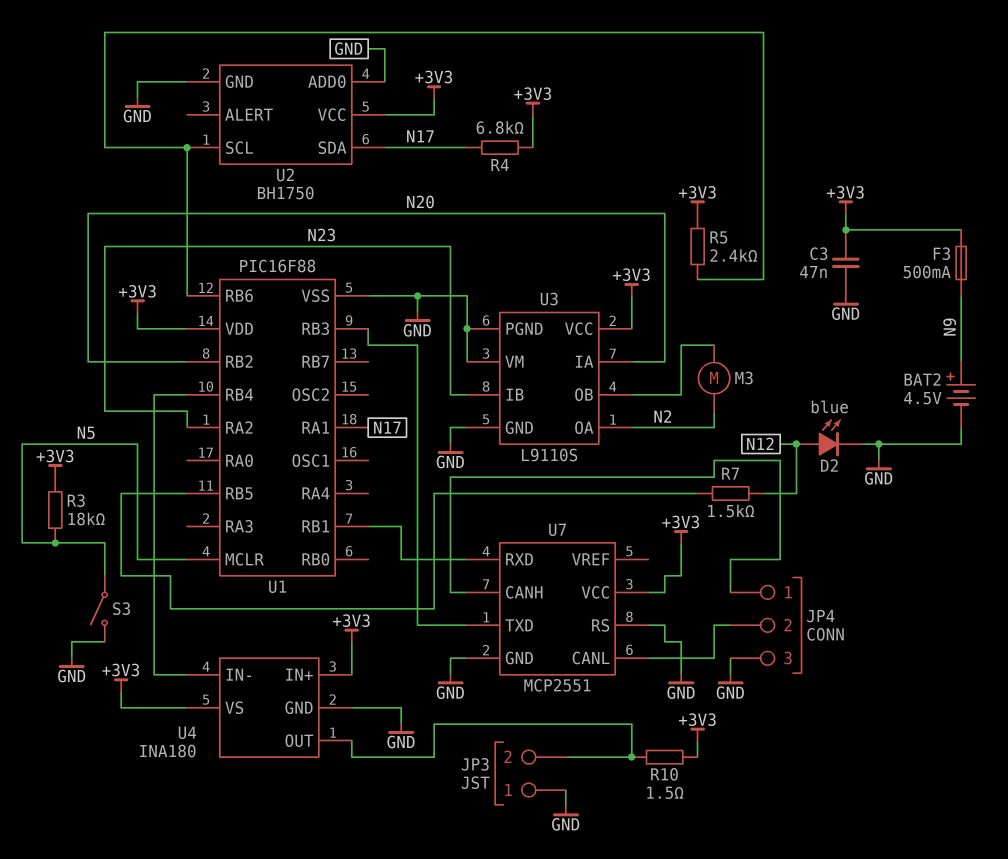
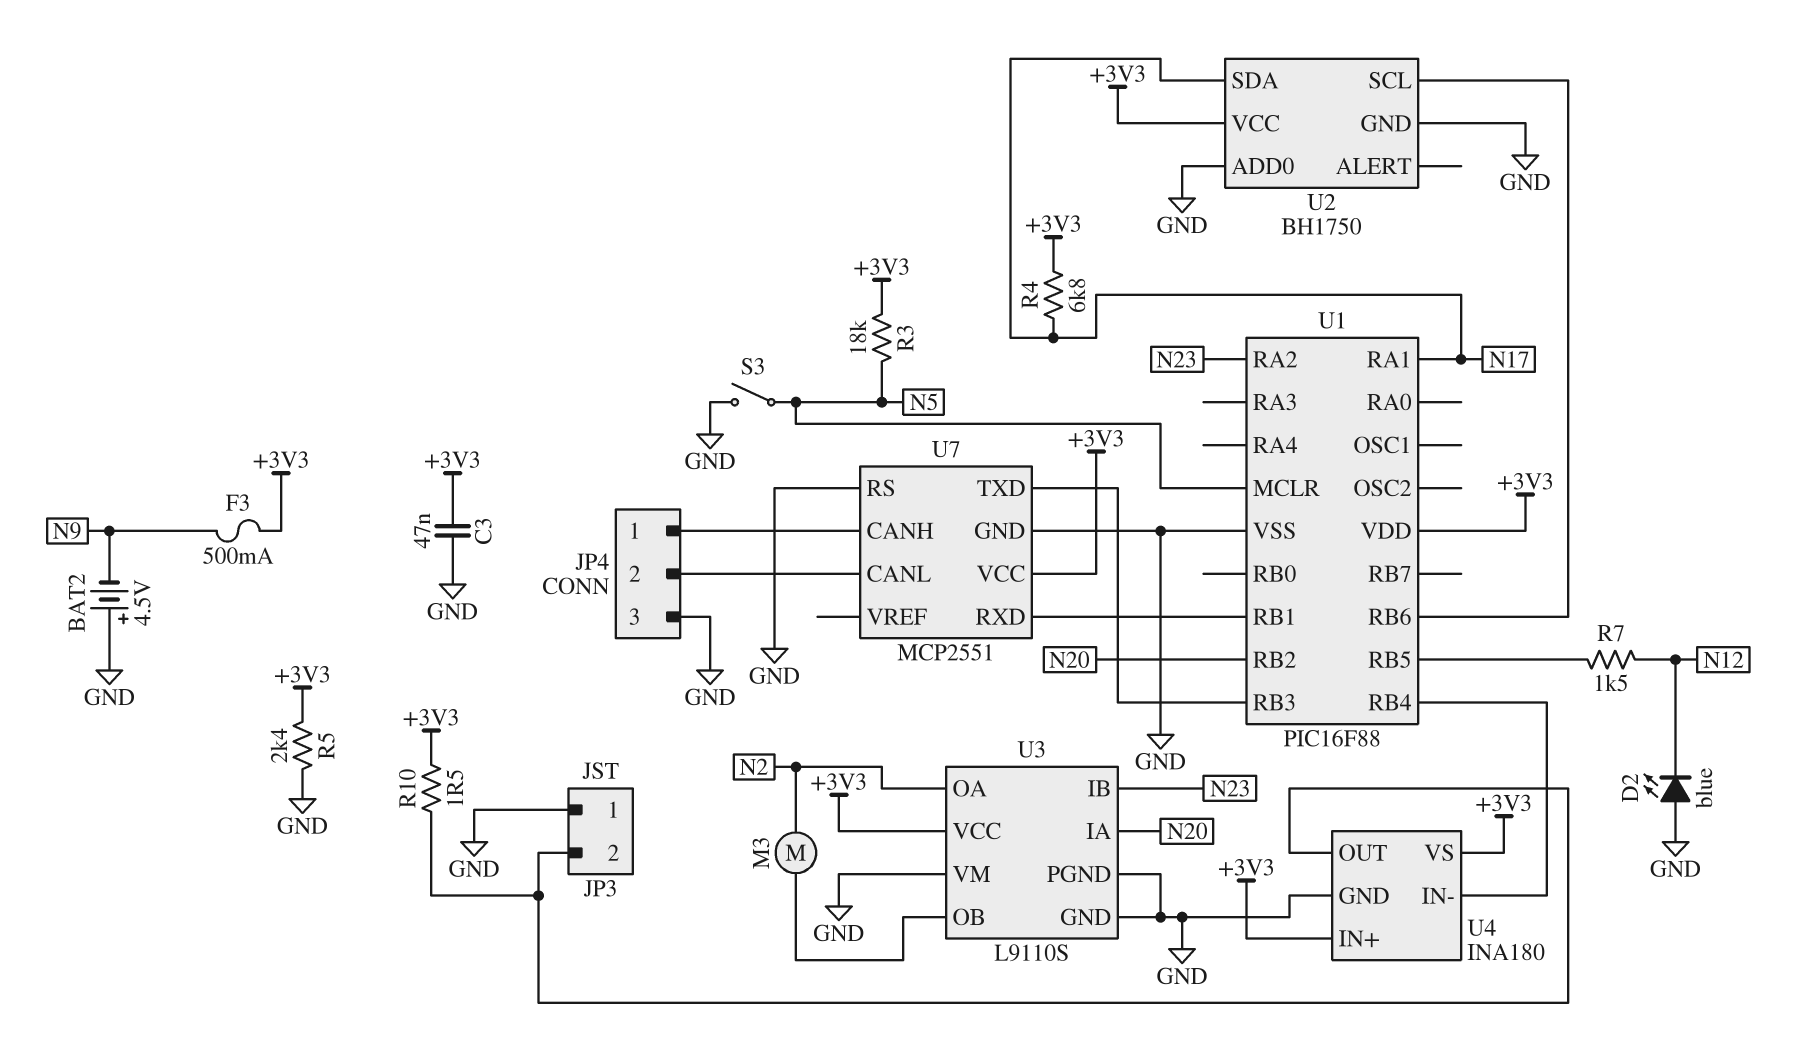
BAT2: 4.5V (plus N9, minus GND) -> 4.5V (plus GND, minus N9)
D2: LED blue (A N12, K GND) -> LED blue (A GND, K N12)
R5: 2.4k (+3V3, U1/RB6) -> 2.4k (+3V3, GND)

